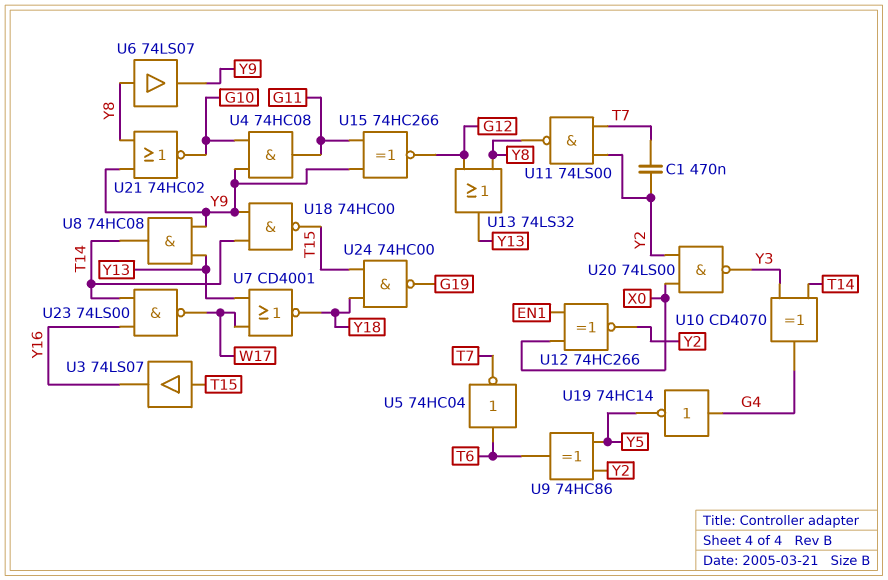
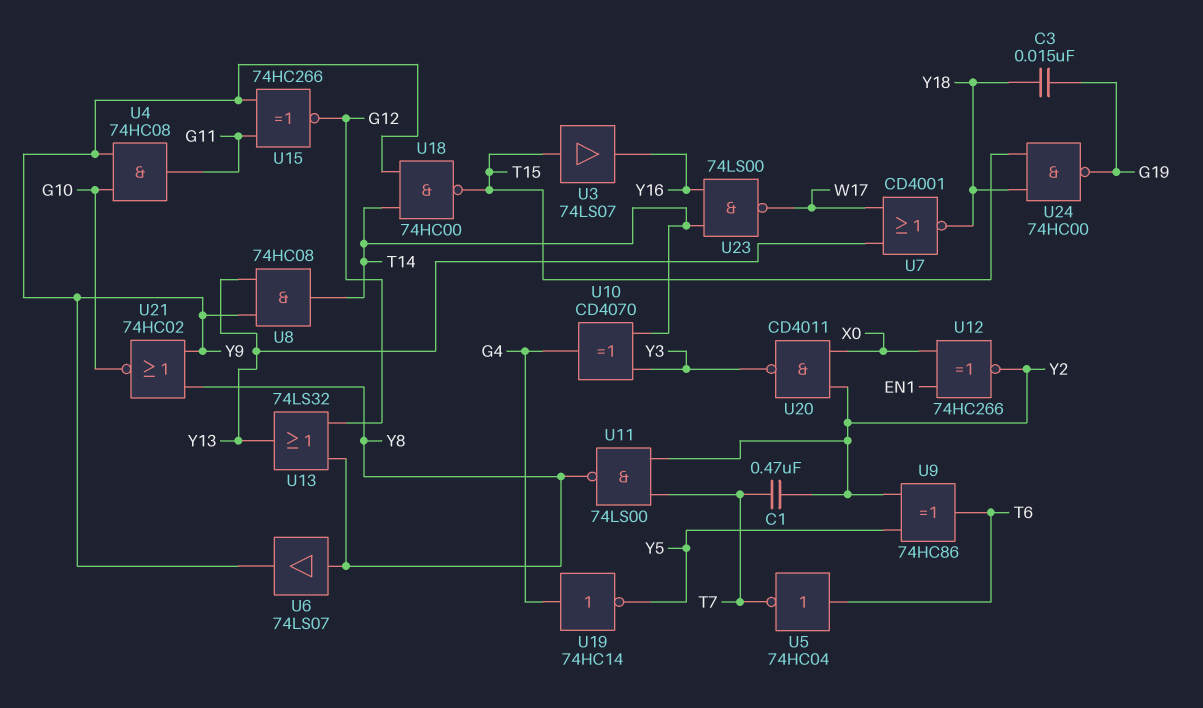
C3: none -> 15nF (G19, Y18)
U20: NAND 74LS00 (in X0, in Y2, out Y3) -> NAND CD4011 (in X0, in Y2, out Y3)

